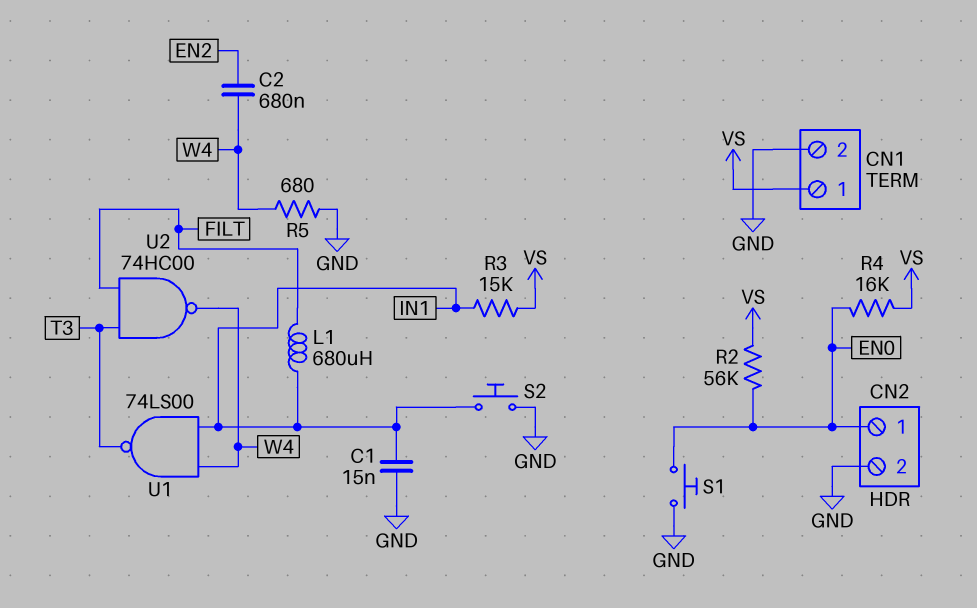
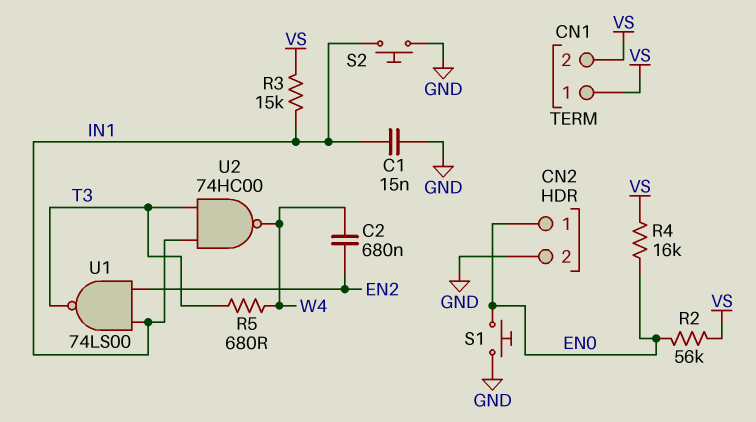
CN1 pin 2: GND -> VS
L1: 680uH (FILT, IN1) -> none
R5: 680 (GND, W4) -> 680 (T3, W4)
U1: NAND 74LS00 (in IN1, in W4, out T3) -> NAND 74LS00 (in EN2, in IN1, out T3)
U2: NAND 74HC00 (in FILT, in T3, out W4) -> NAND 74HC00 (in IN1, in T3, out W4)

